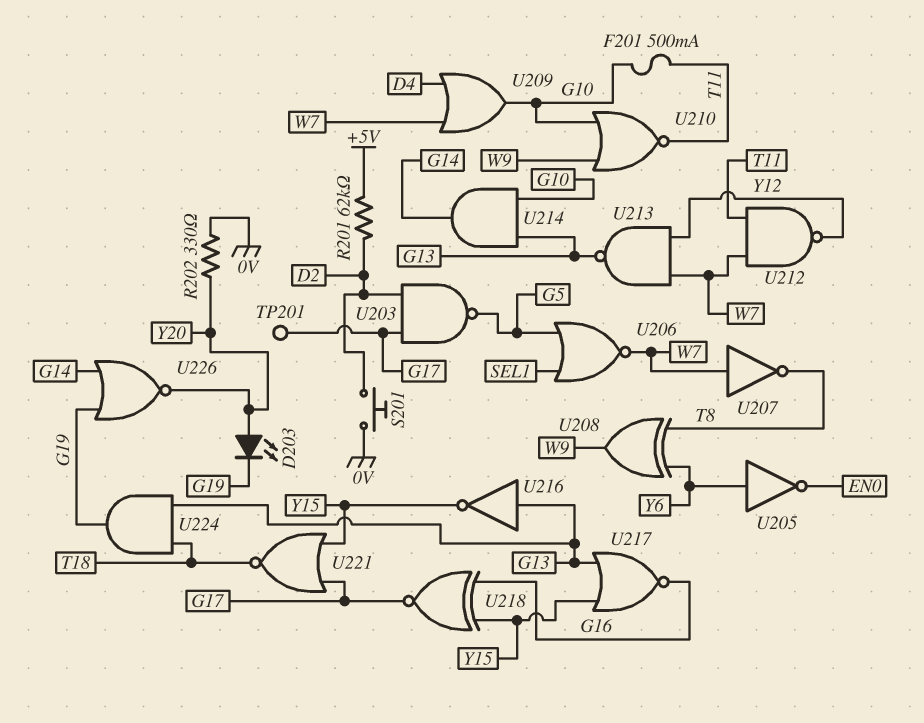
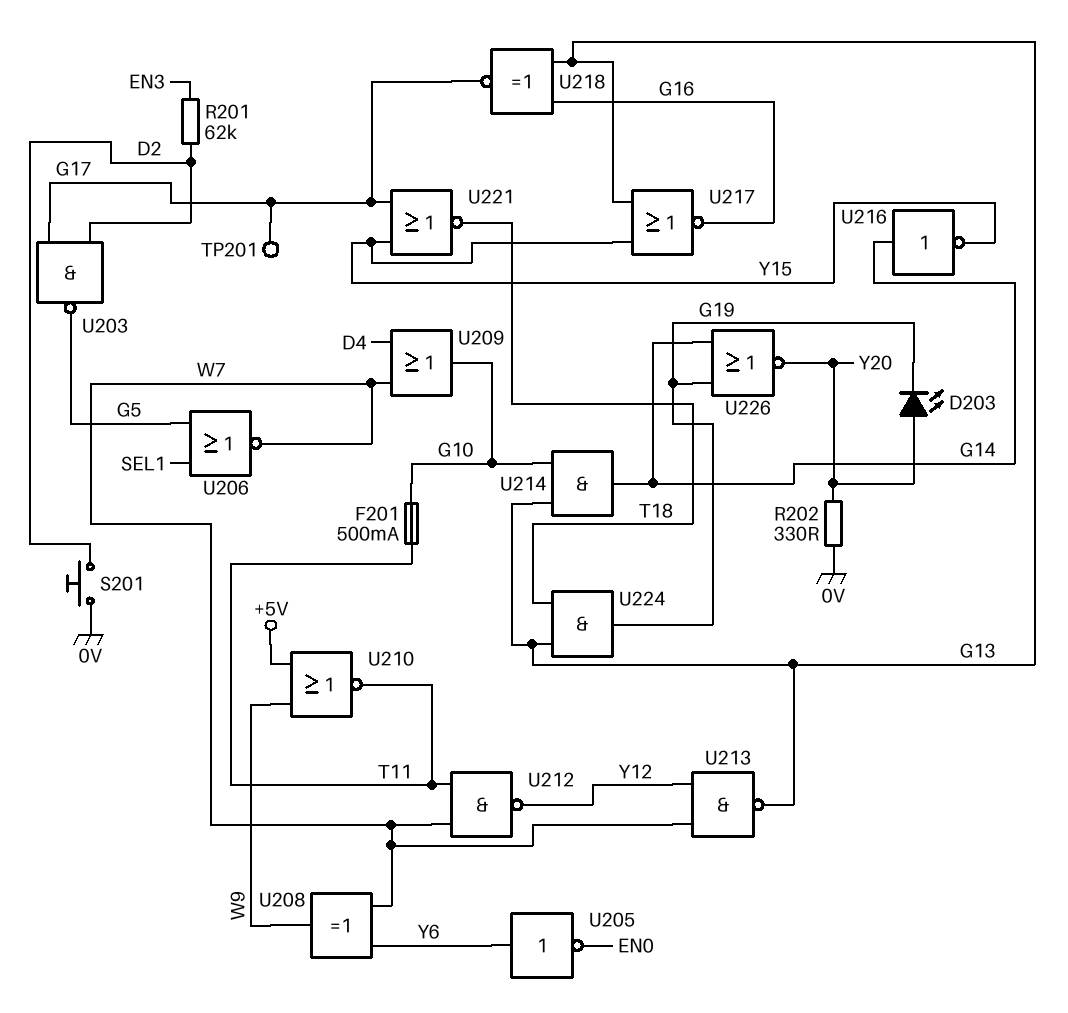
R201: 62k (+5V, D2) -> 62k (D2, EN3)
U207: NOT (in W7, out T8) -> none
U208: XOR (in T8, in Y6, out W9) -> XOR (in W7, in Y6, out W9)
U210: NOR (in G10, in W9, out T11) -> NOR (in +5V, in W9, out T11)
U216: NOT (in G13, out Y15) -> NOT (in G14, out Y15)
U218: XNOR (in G16, in Y15, out G17) -> XNOR (in G13, in G16, out G17)

